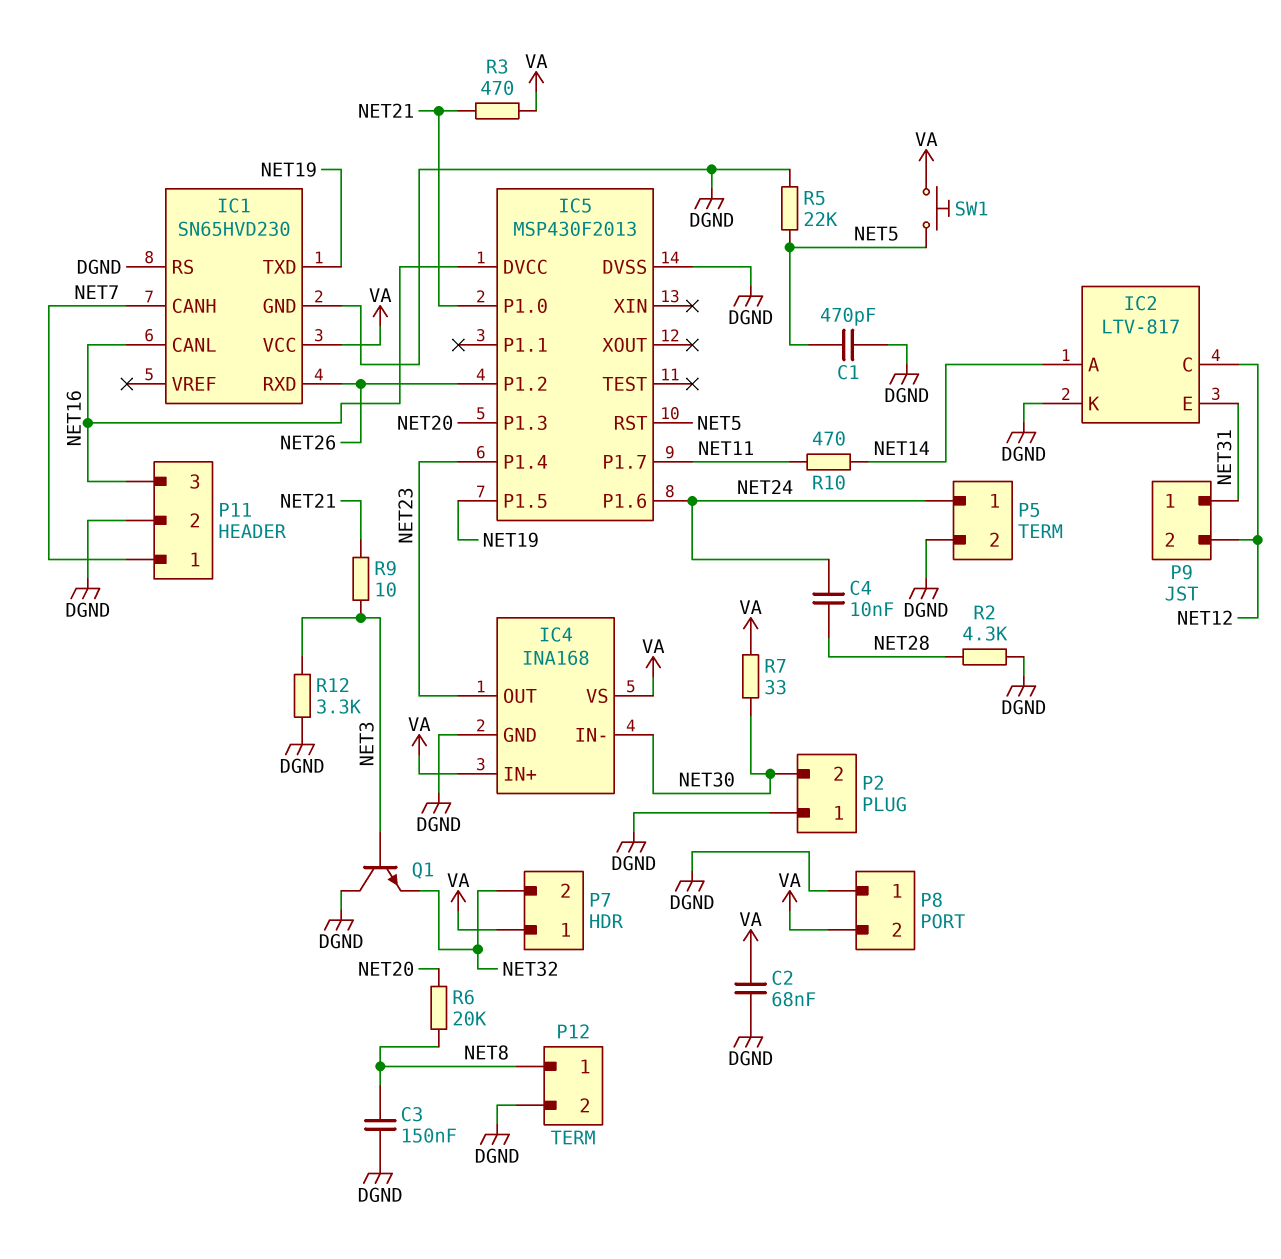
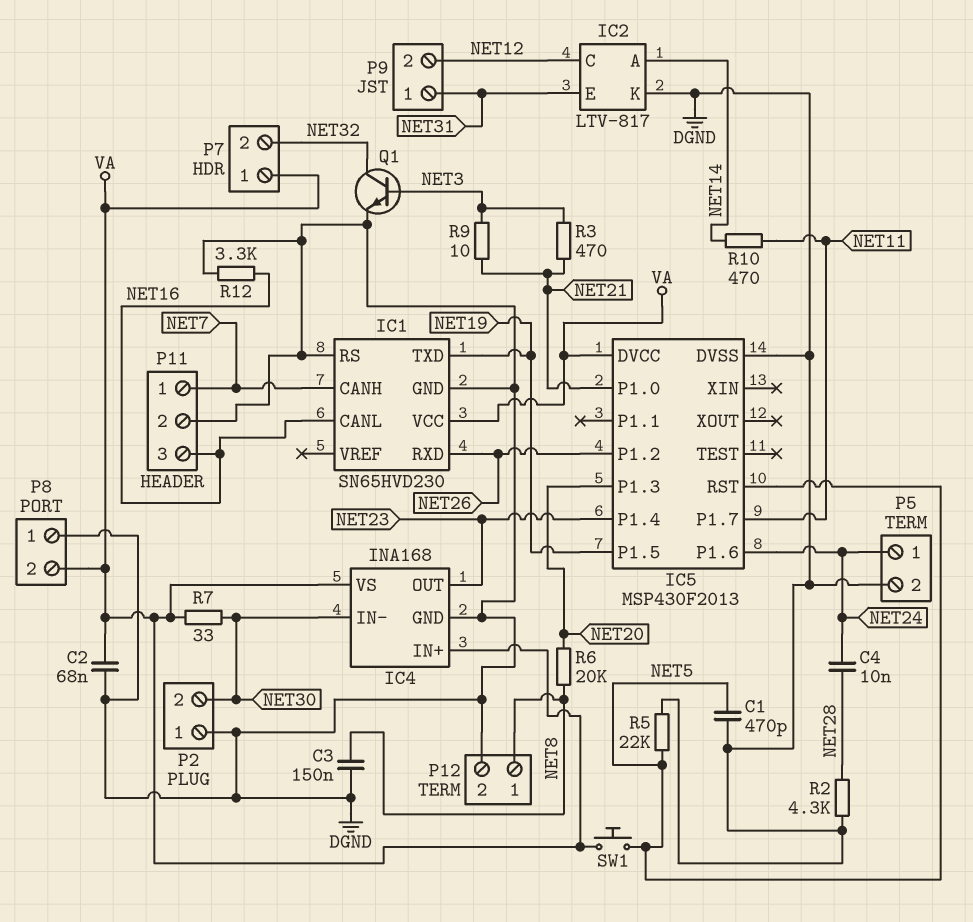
IC5 pin DVCC: NET16 -> VA
Q1: NPN (B NET3, C DGND, E NET32) -> NPN (B NET3, C NET32, E DGND)
R3: 470 (NET21, VA) -> 470 (NET3, NET21)
R12: 3.3k (DGND, NET3) -> 3.3k (DGND, NET16)

